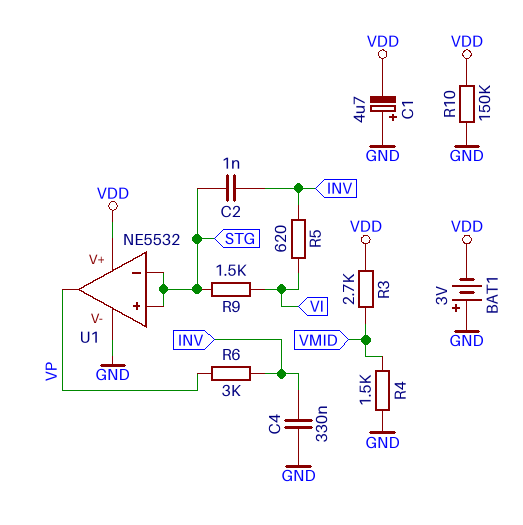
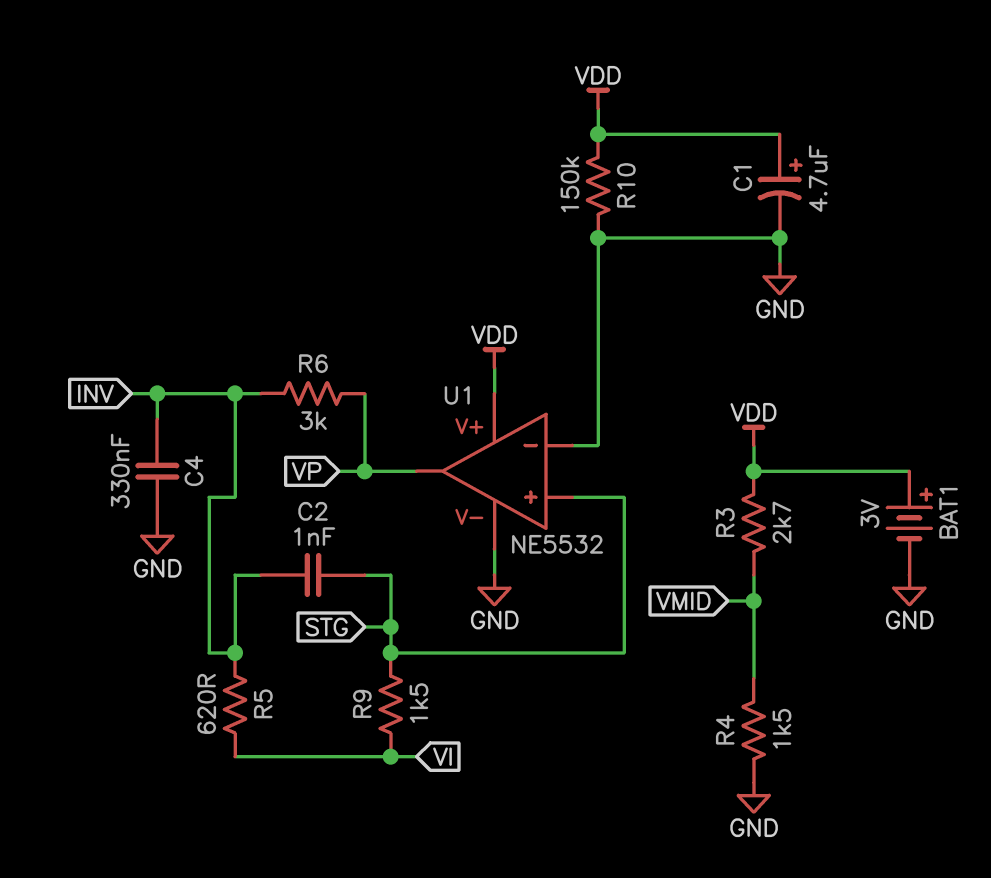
BAT1: 3V (plus GND, minus VDD) -> 3V (plus VDD, minus GND)
C1: 4.7uF (plus GND, minus VDD) -> 4.7uF (plus VDD, minus GND)
U1 pin in-: STG -> GND

